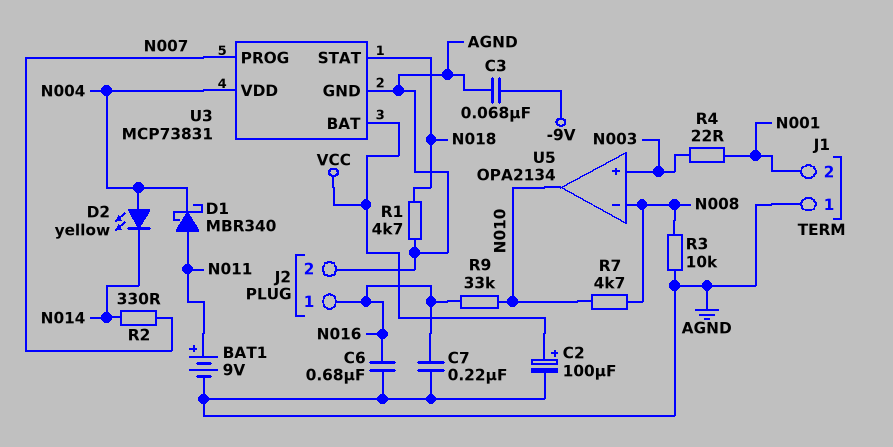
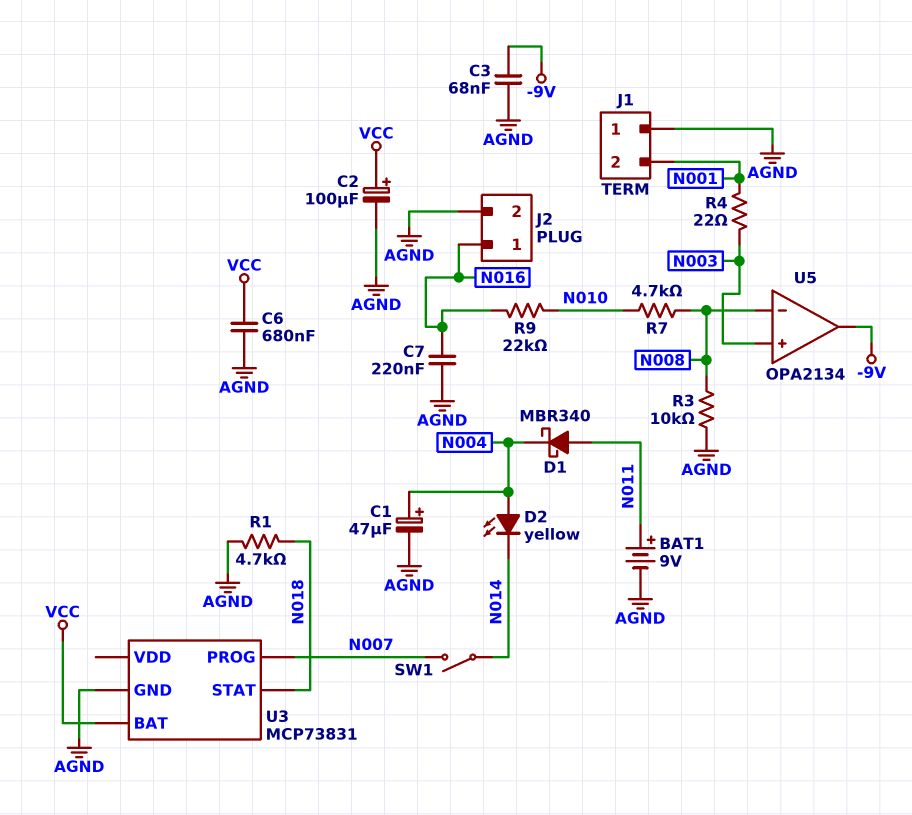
C1: none -> 47uF (plus N004, minus AGND)
C6: 680nF (AGND, N016) -> 680nF (AGND, VCC)
R2: 330 (N007, N014) -> none
R9: 33k (N010, N016) -> 22k (N010, N016)
SW1: none -> switch (N007, N014)
U3 pin VDD: N004 -> none
U5 pin out: N010 -> -9V

